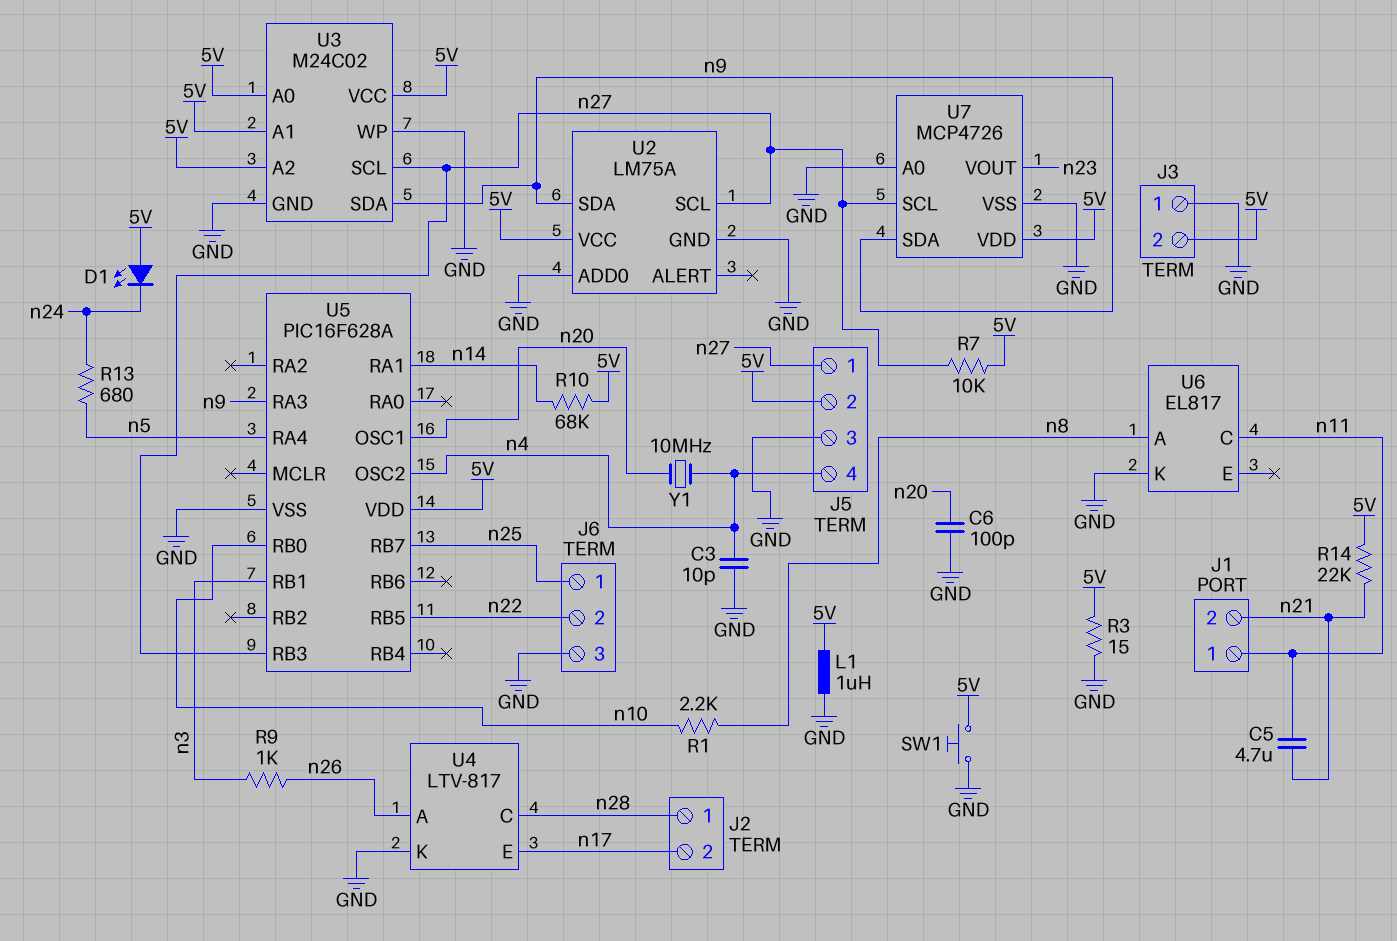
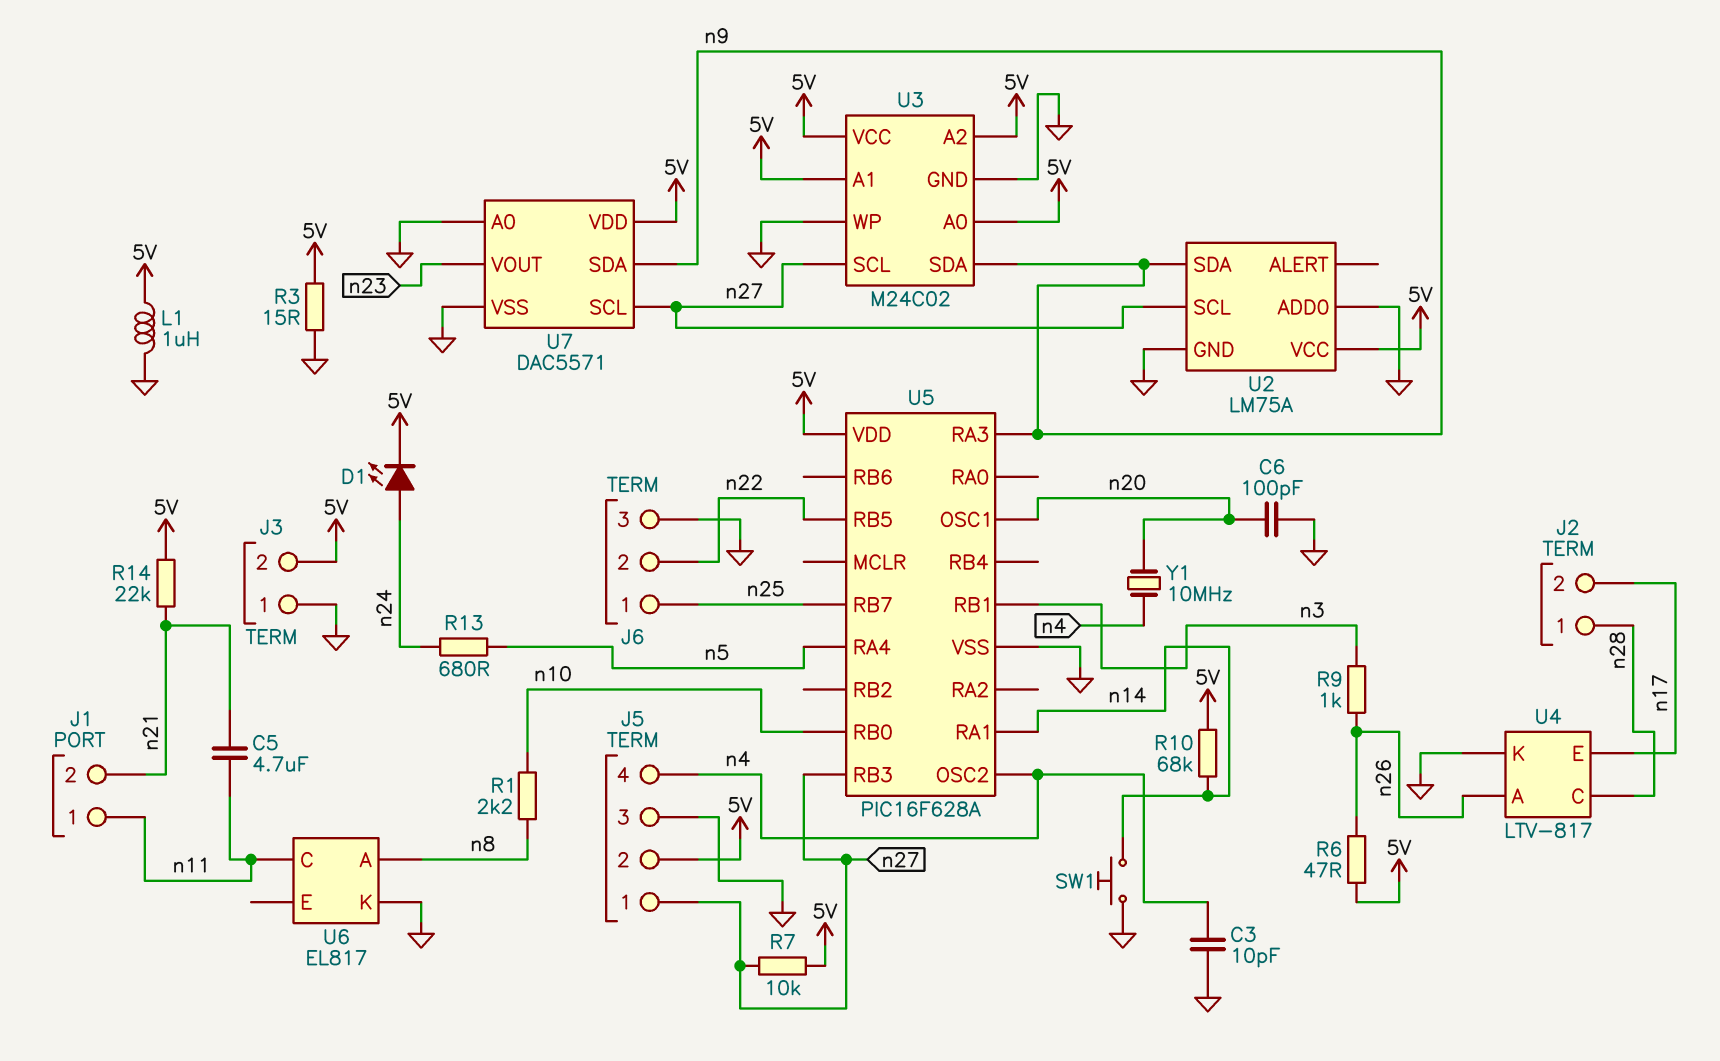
D1: LED (A 5V, K n24) -> LED (A n24, K 5V)
R6: none -> 47 (5V, n26)
SW1: button (5V, GND) -> button (GND, n14)
U7: MCP4726 -> DAC5571

